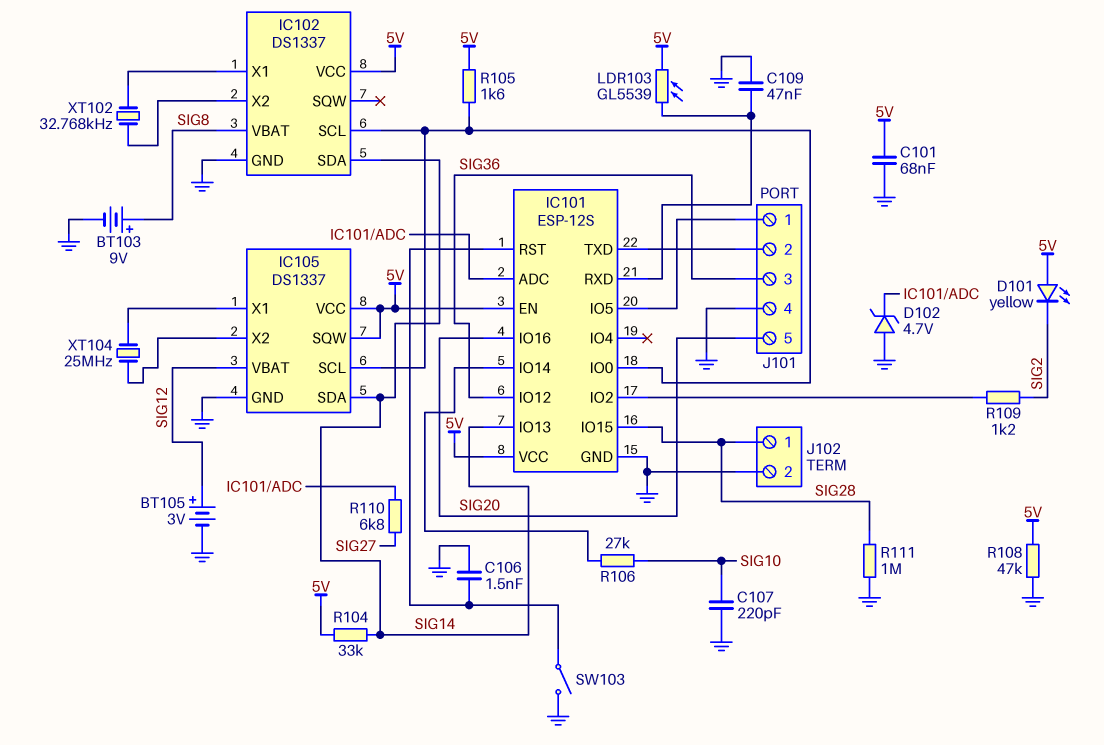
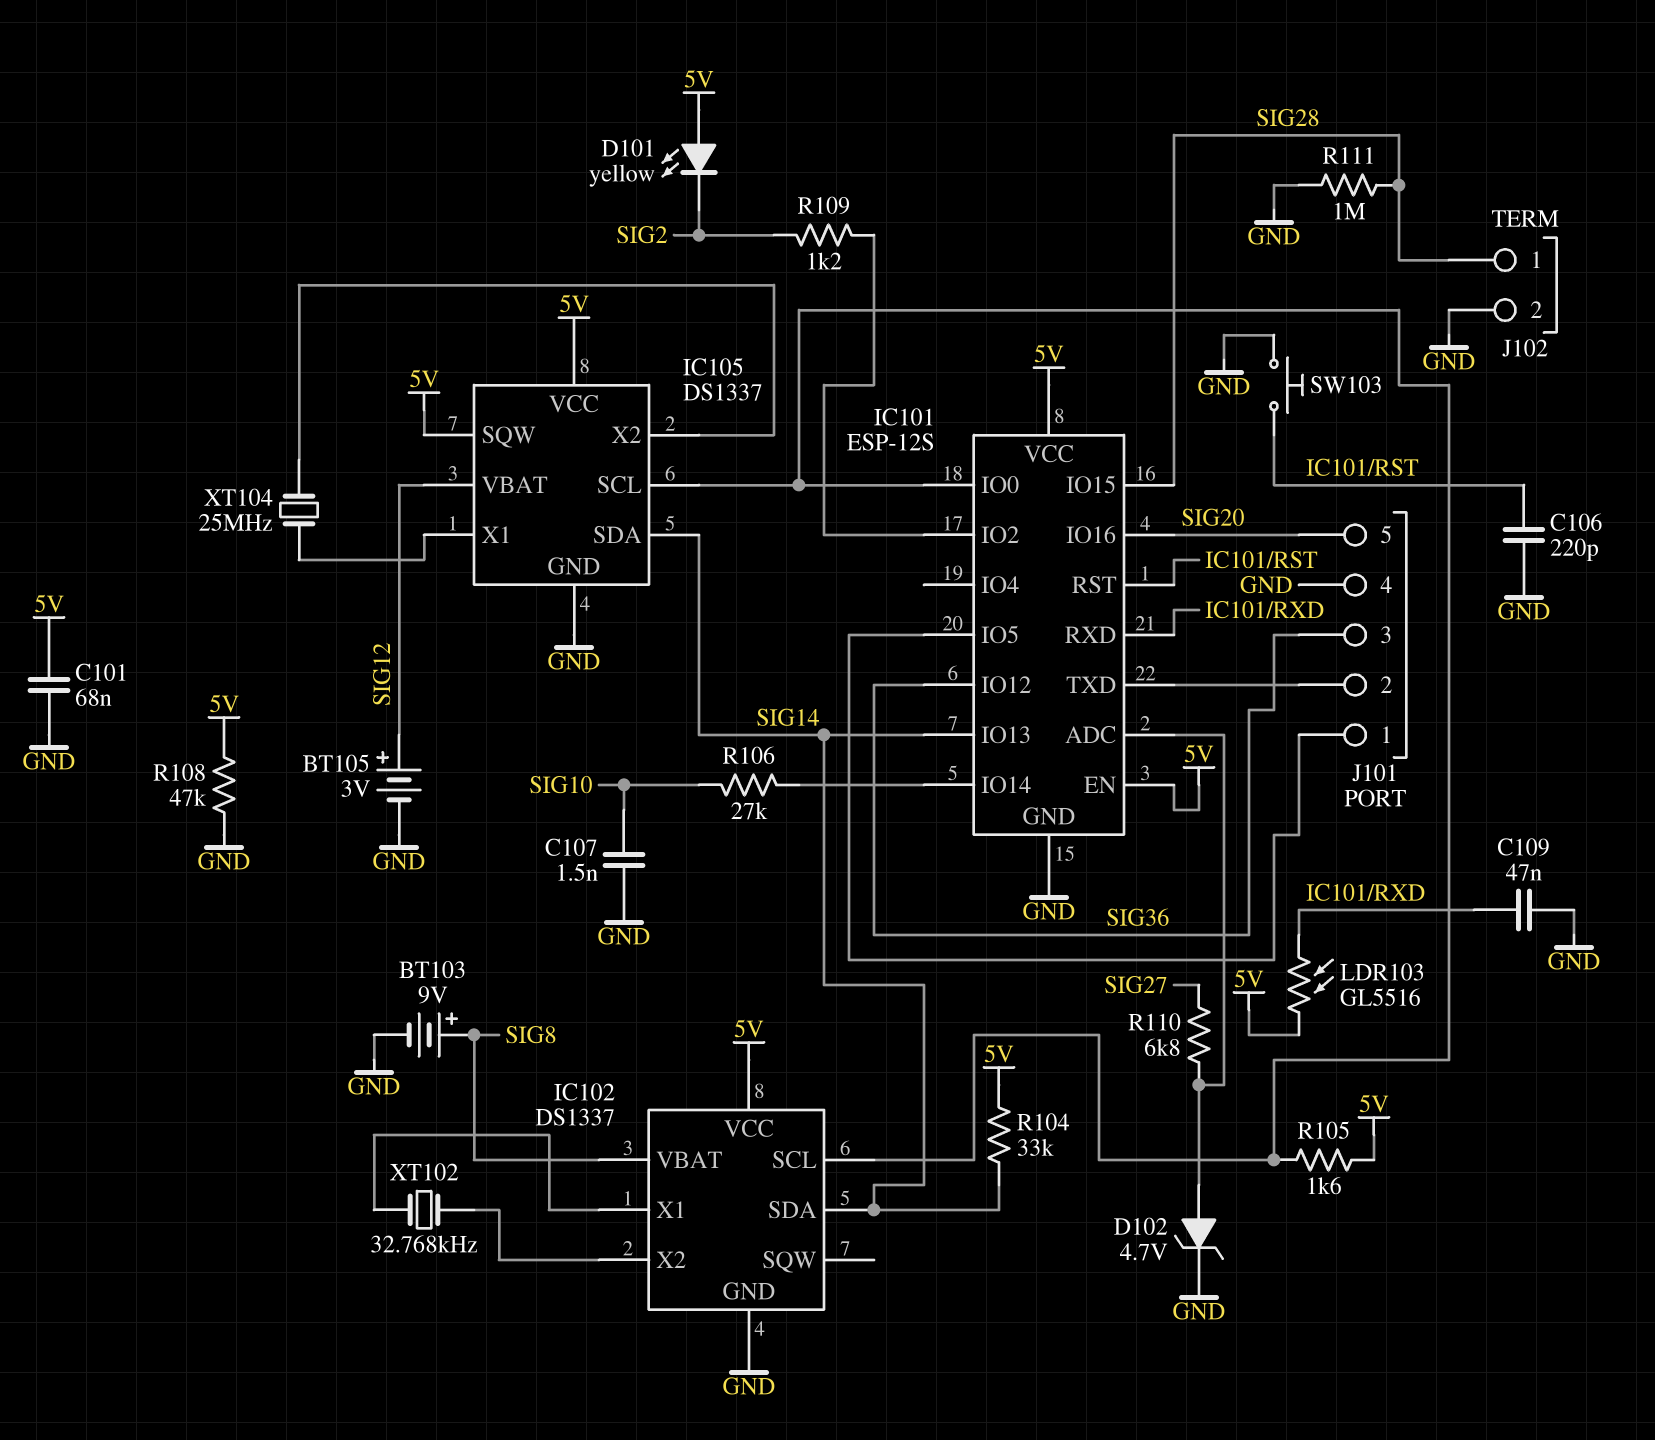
C106: 1.5nF (GND, IC101/RST) -> 220pF (GND, IC101/RST)
C107: 220pF (GND, SIG10) -> 1.5nF (GND, SIG10)
D102: zener 4.7V (A GND, K IC101/ADC) -> zener 4.7V (A IC101/ADC, K GND)
LDR103: GL5539 (5V, IC101/RXD) -> GL5516 (5V, IC101/RXD)
SW103: switch (GND, IC101/RST) -> button (GND, IC101/RST)

